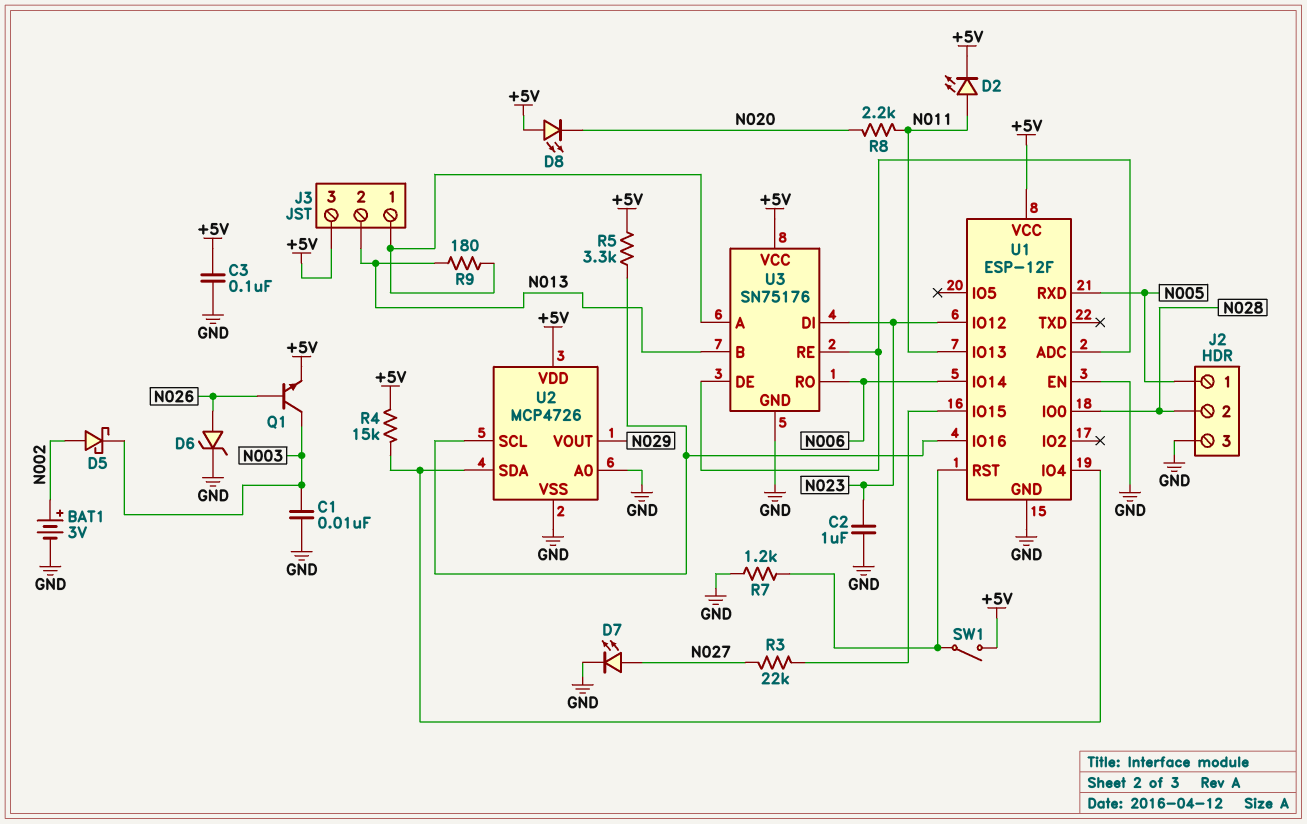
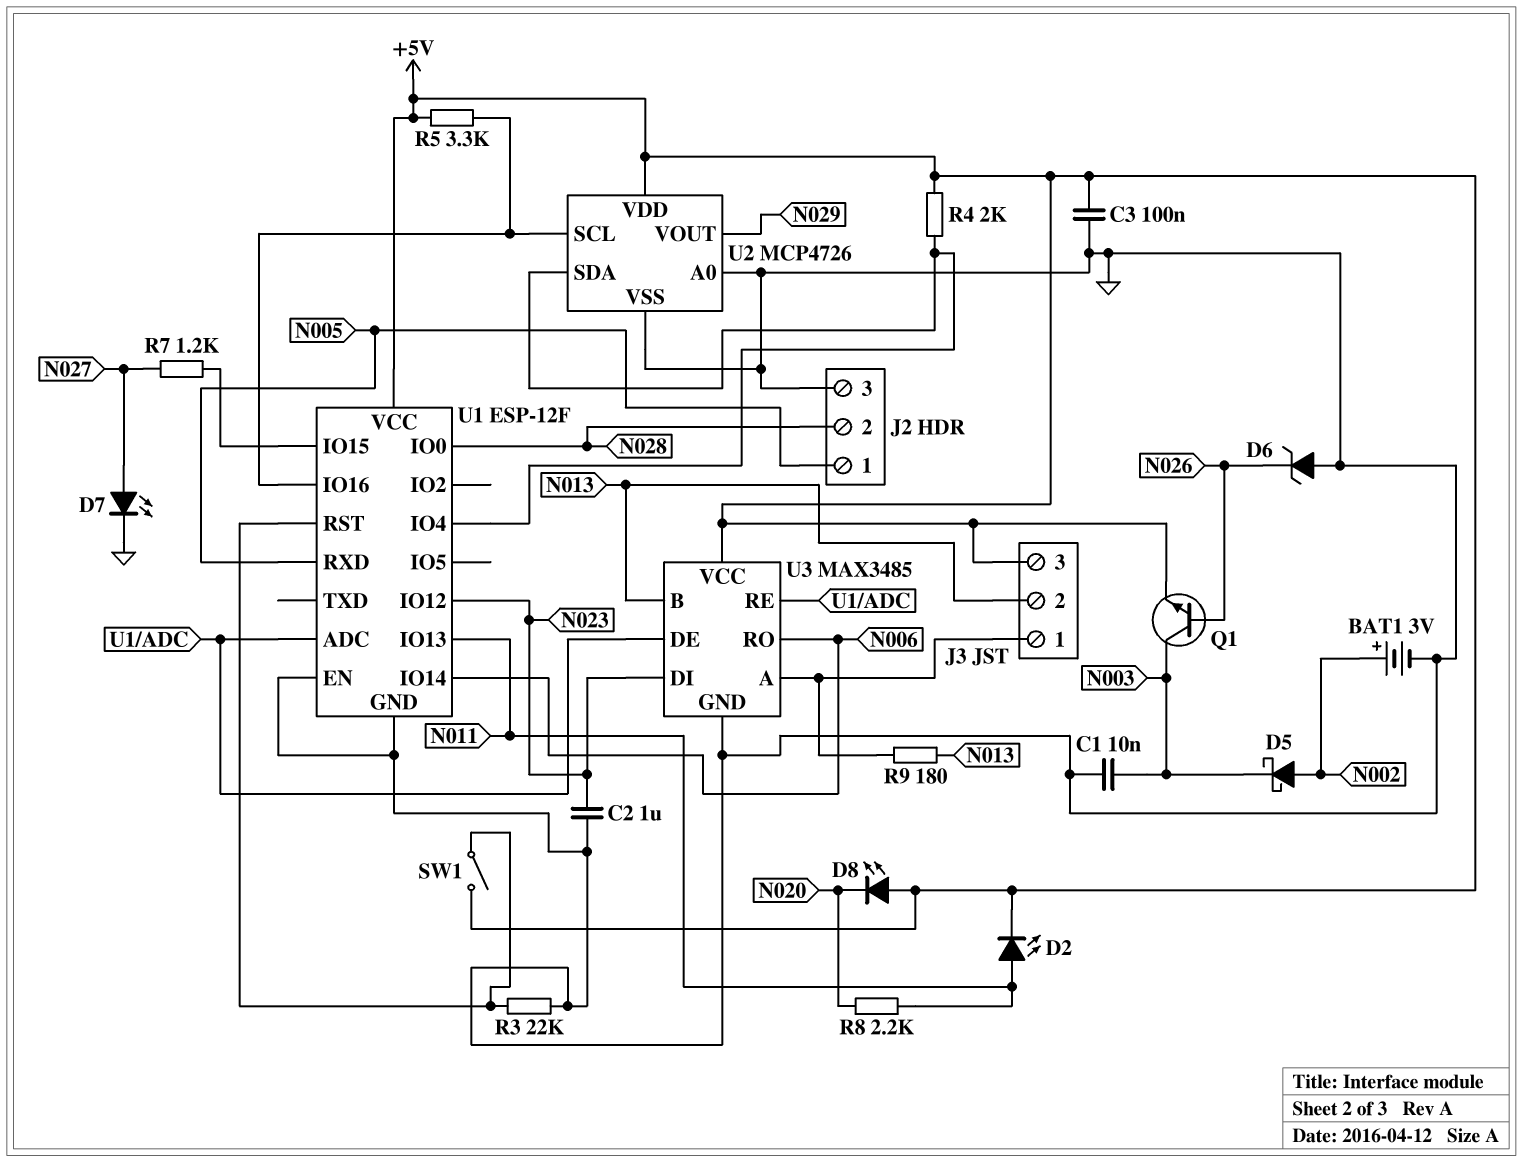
D6: zener (A N026, K GND) -> zener (A GND, K N026)
R3: 22k (N027, U1/IO15) -> 22k (GND, U1/RST)
R4: 15k (+5V, U1/IO4) -> 2k (+5V, U1/IO4)
R7: 1.2k (GND, U1/RST) -> 1.2k (N027, U1/IO15)
U3: SN75176 -> MAX3485

